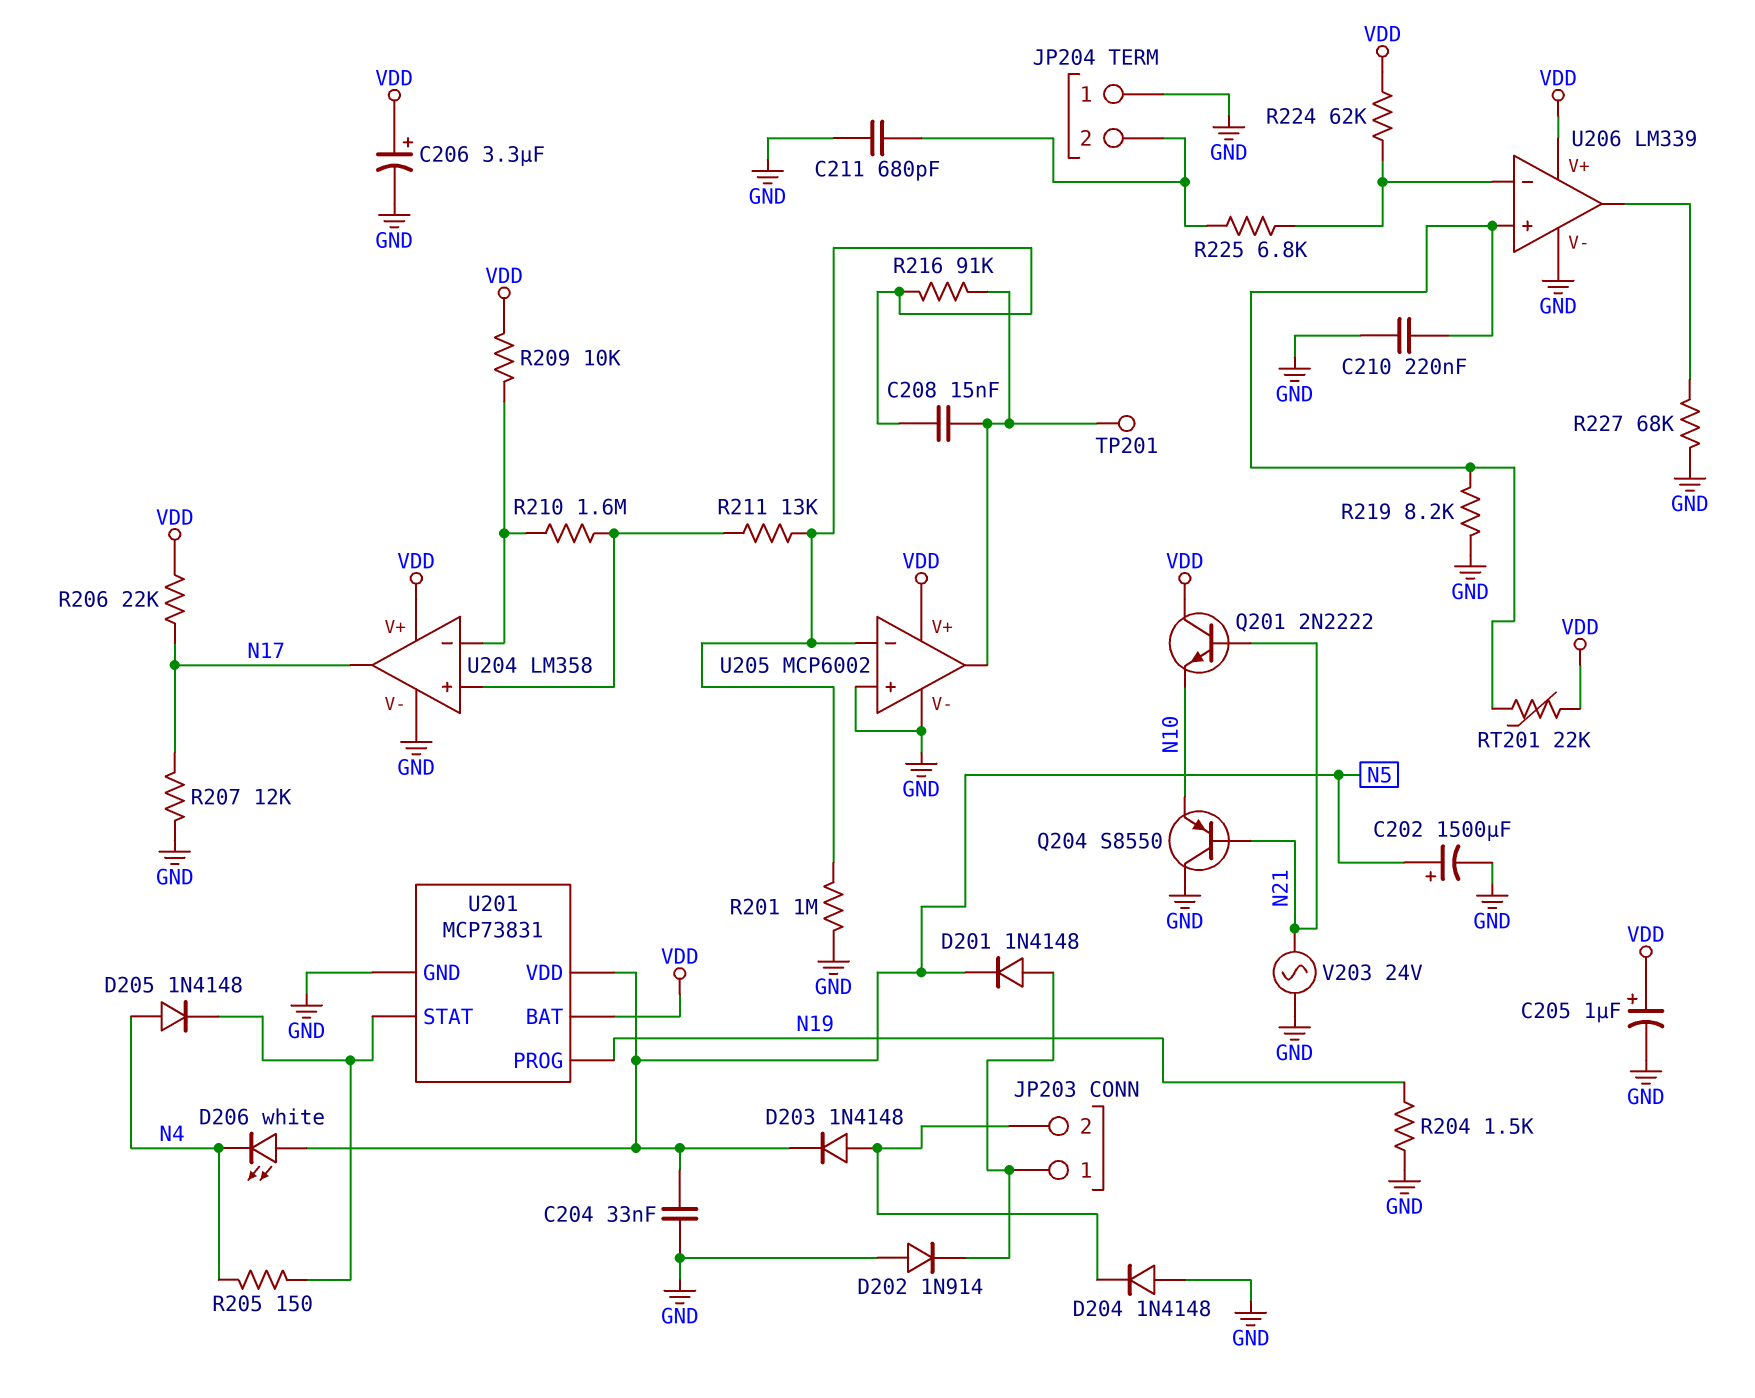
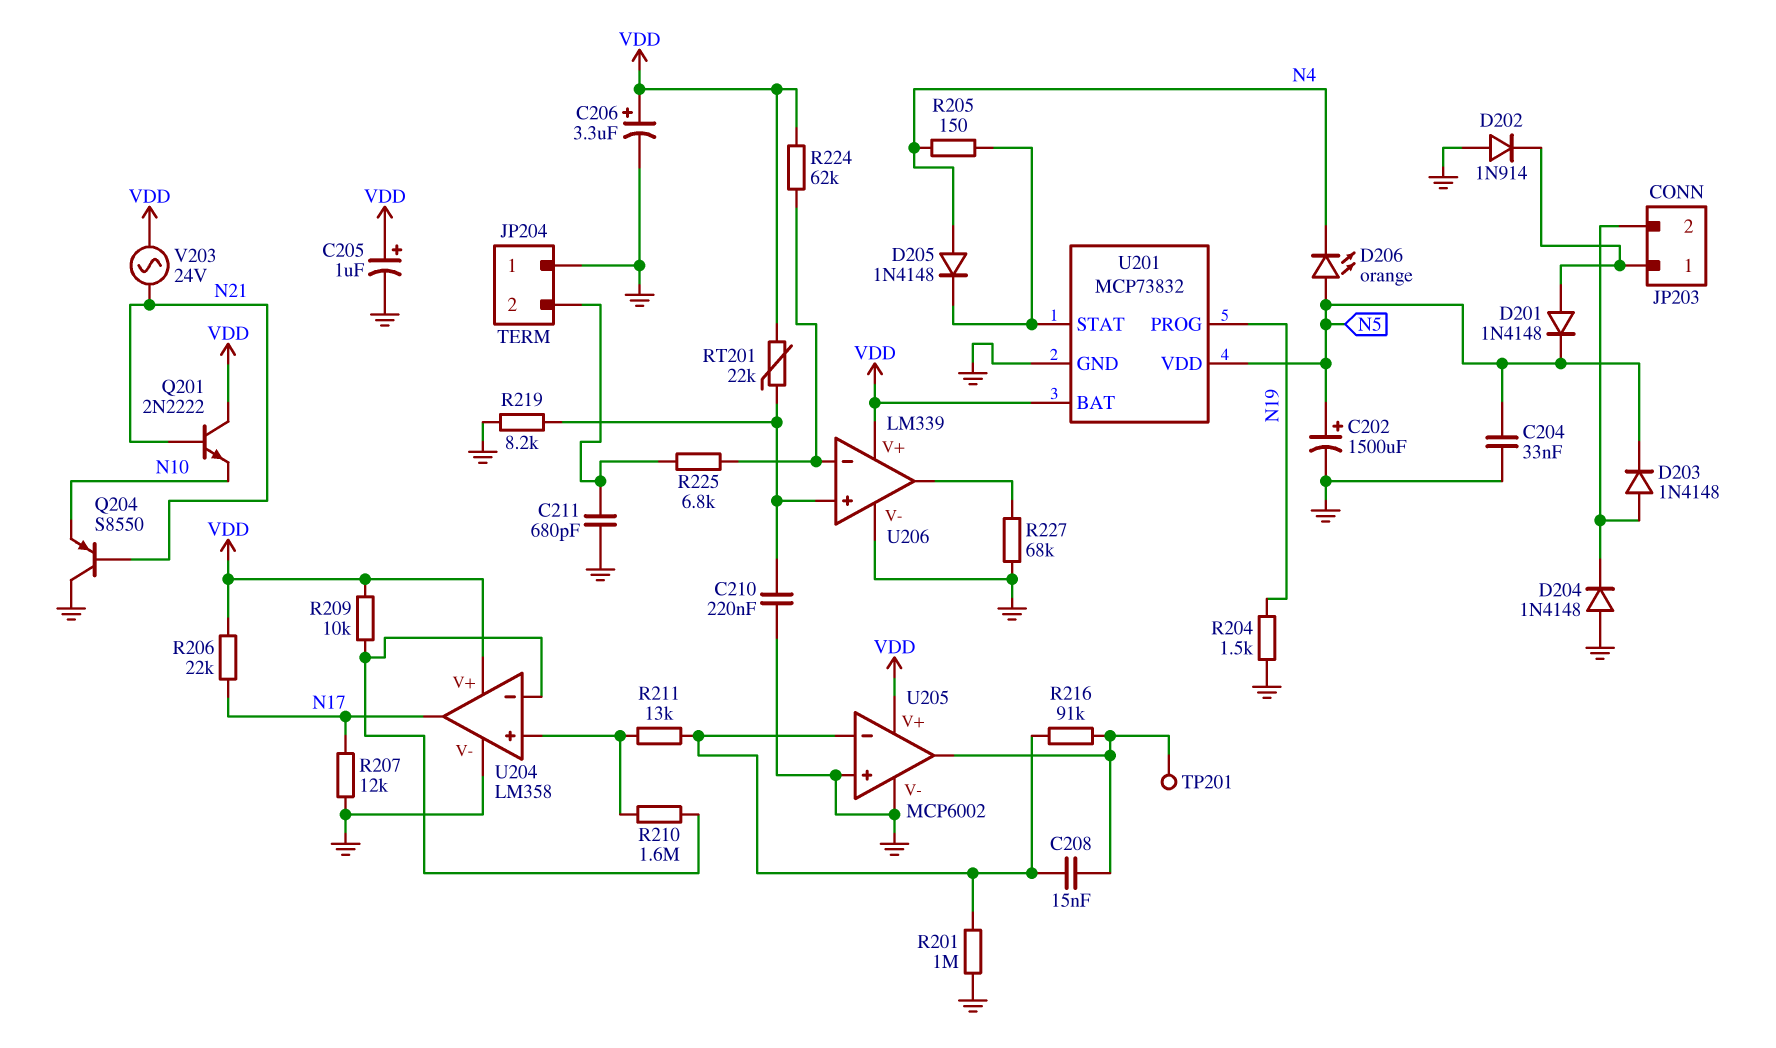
D206: LED white (A N5, K N4) -> LED orange (A N5, K N4)
U201: MCP73831 -> MCP73832
V203: AC 24V (GND, N21) -> AC 24V (N21, VDD)

